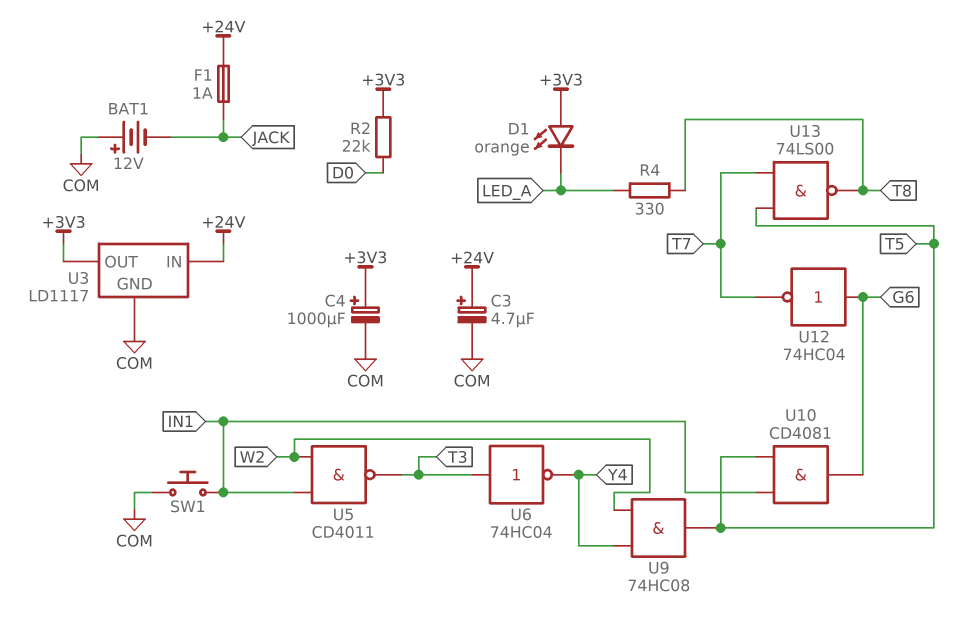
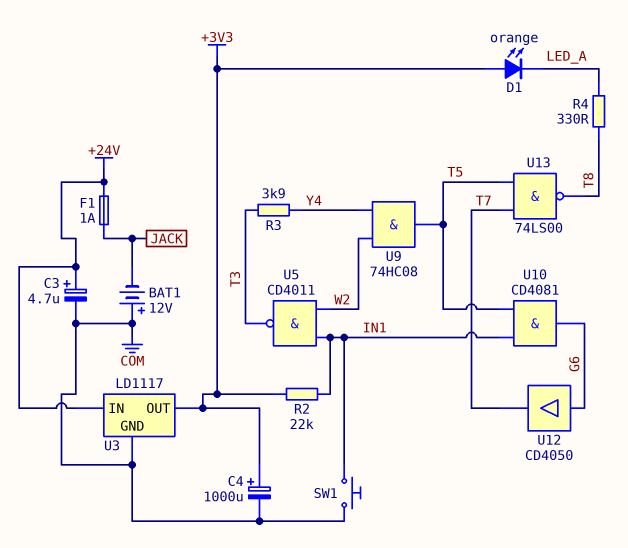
R2: 22k (+3V3, D0) -> 22k (+3V3, IN1)
R3: none -> 3.9k (T3, Y4)
U6: NOT 74HC04 (in T3, out Y4) -> none
U12: NOT 74HC04 (in G6, out T7) -> buffer CD4050 (in G6, out T7)

